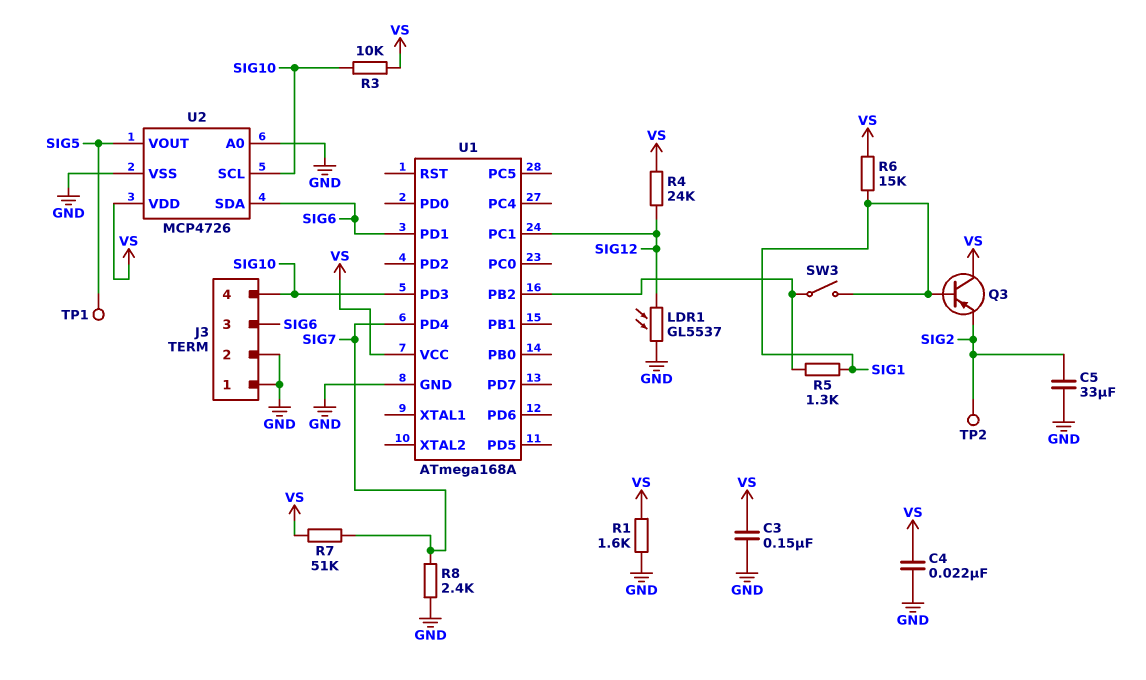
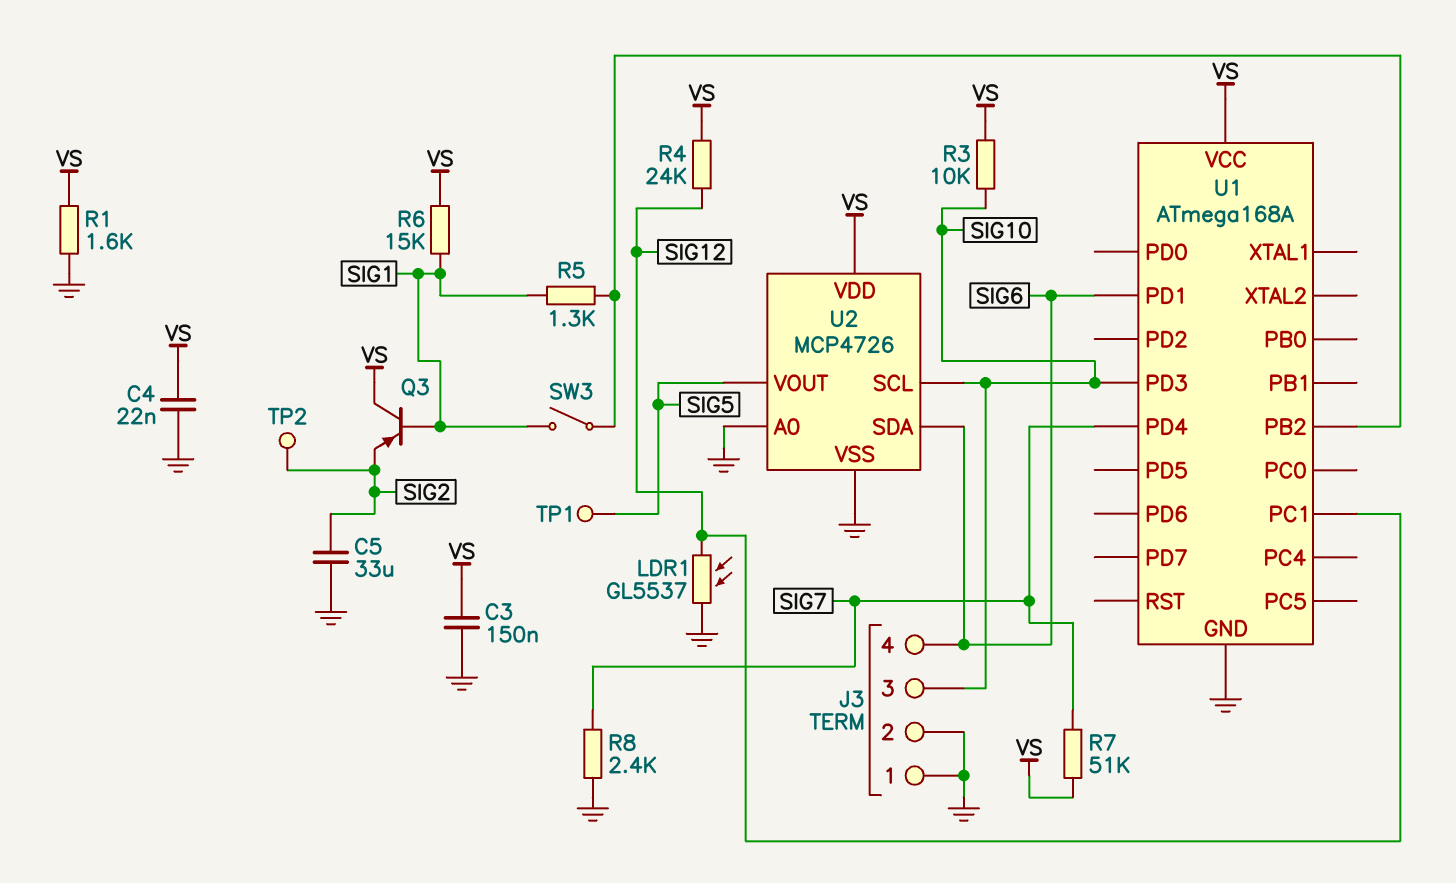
J3 pin 3: SIG6 -> SIG10
J3 pin 4: SIG10 -> SIG6

